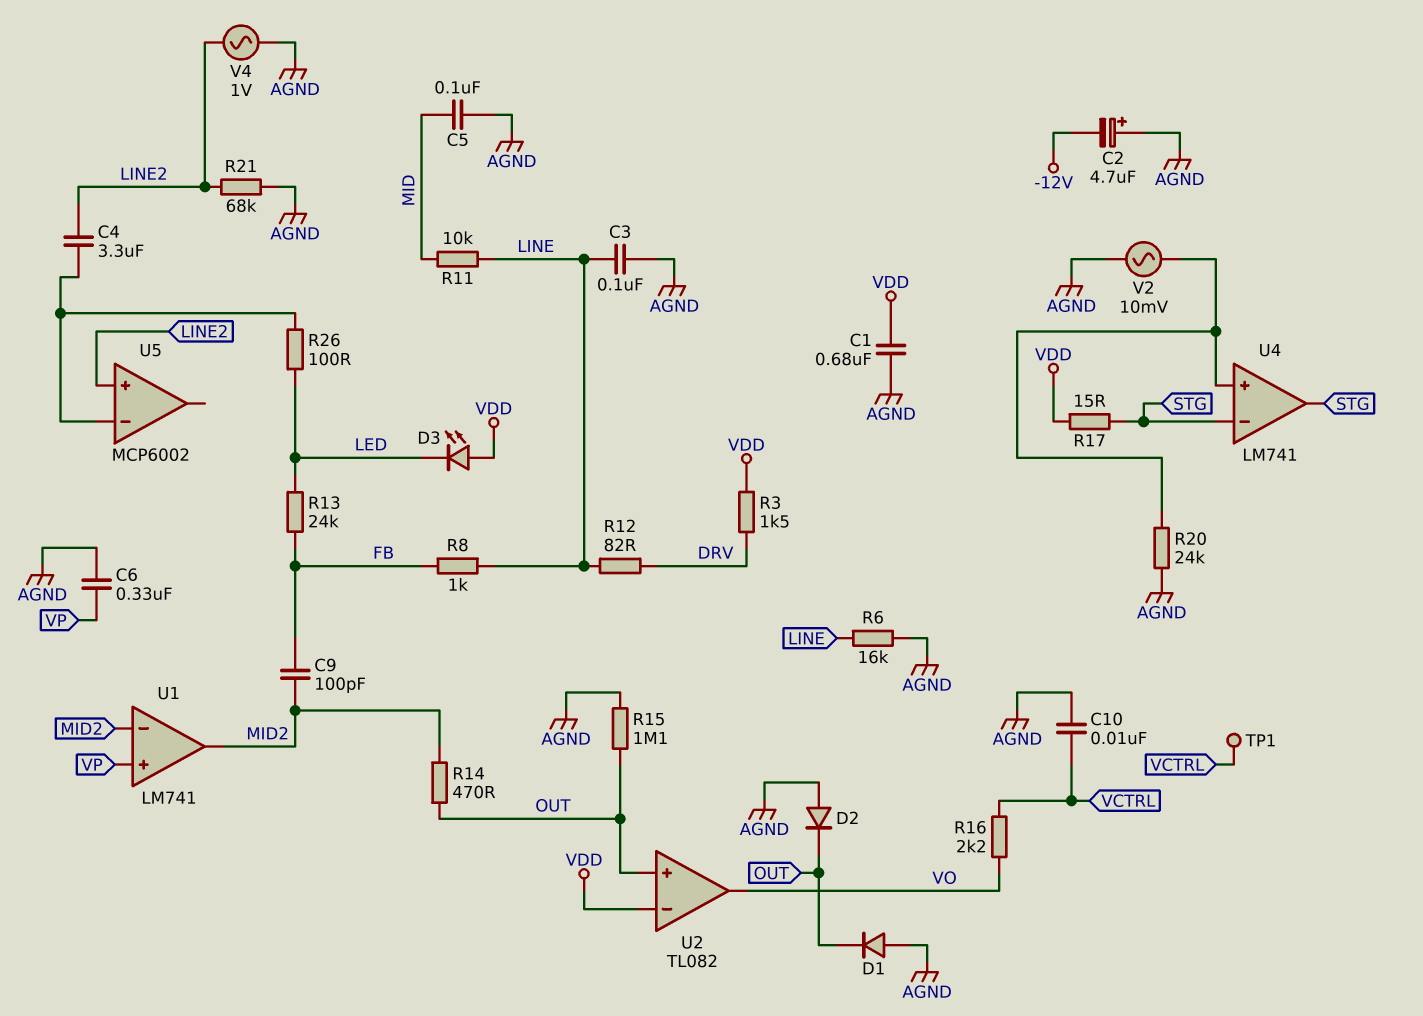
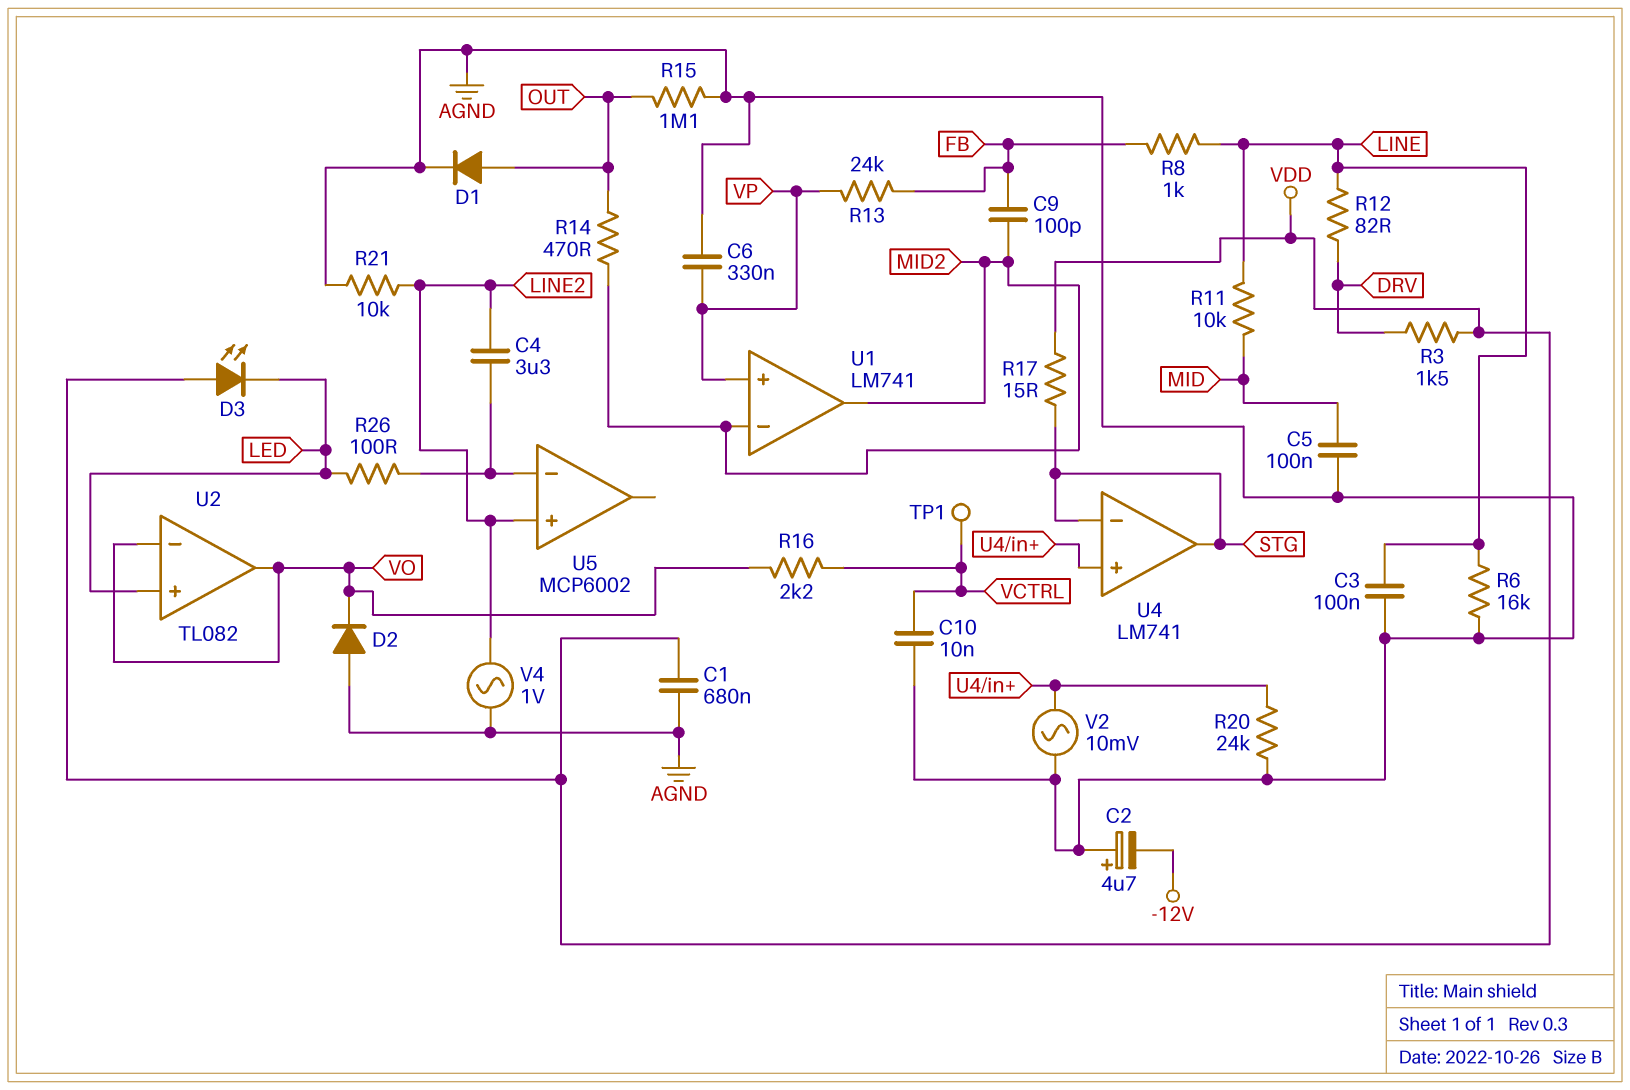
D1: diode (A AGND, K OUT) -> diode (A OUT, K AGND)
D2: diode (A AGND, K OUT) -> diode (A AGND, K VO)
R13: 24k (FB, LED) -> 24k (FB, VP)
R21: 68k (AGND, LINE2) -> 10k (AGND, LINE2)
U2 pin in+: OUT -> LED
U2 pin in-: VDD -> VO

